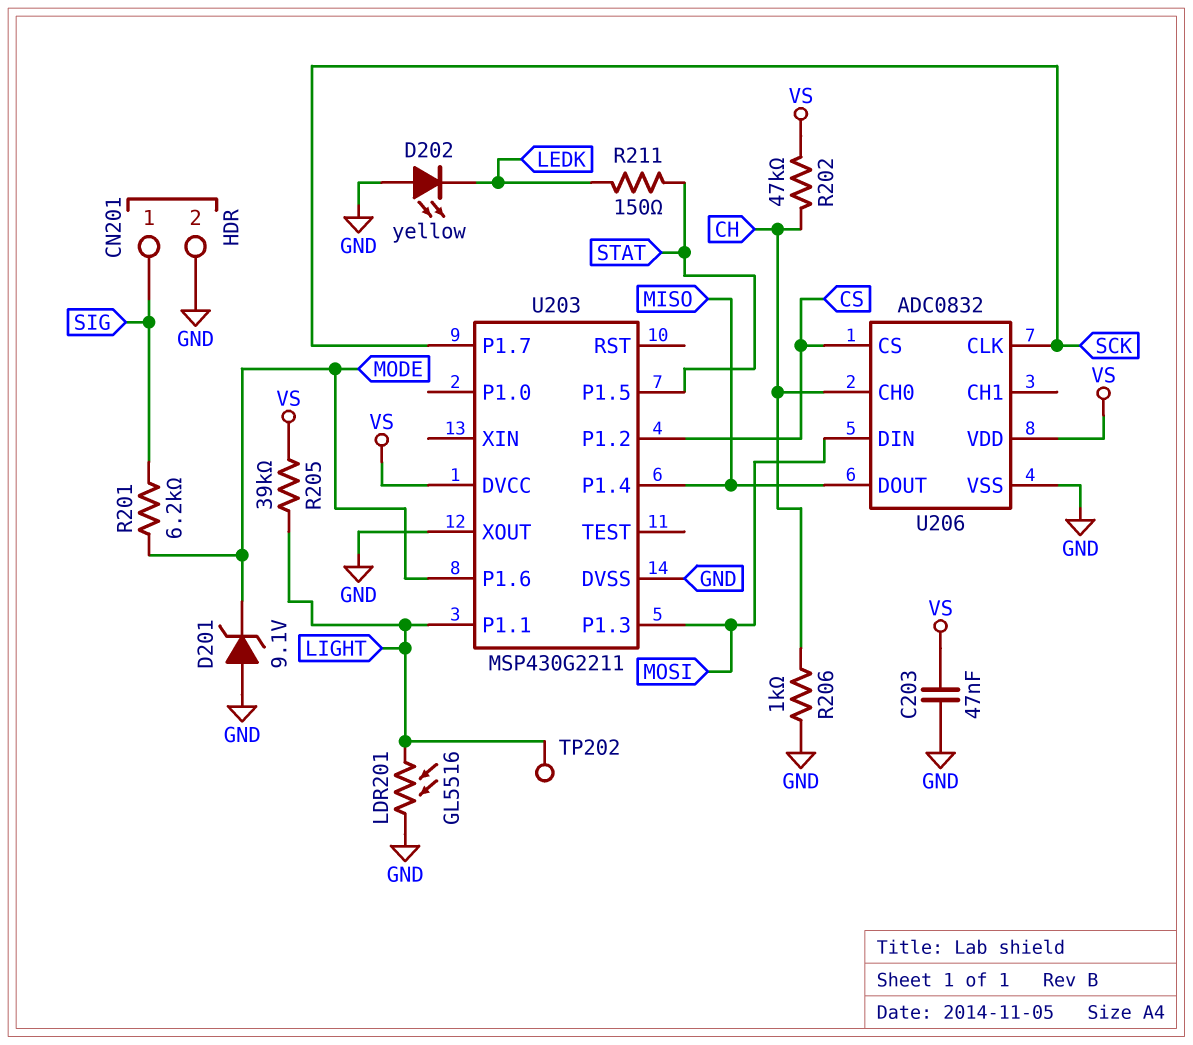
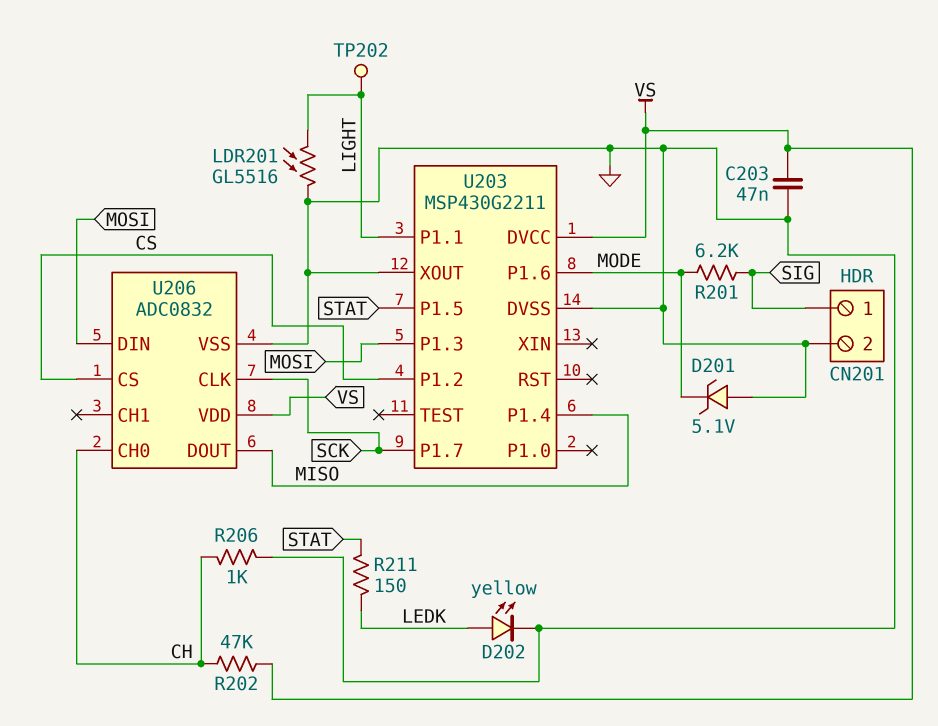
D201: zener 9.1V (A GND, K MODE) -> zener 5.1V (A GND, K MODE)
D202: LED yellow (A GND, K LEDK) -> LED yellow (A LEDK, K GND)
R205: 39k (LIGHT, VS) -> none

